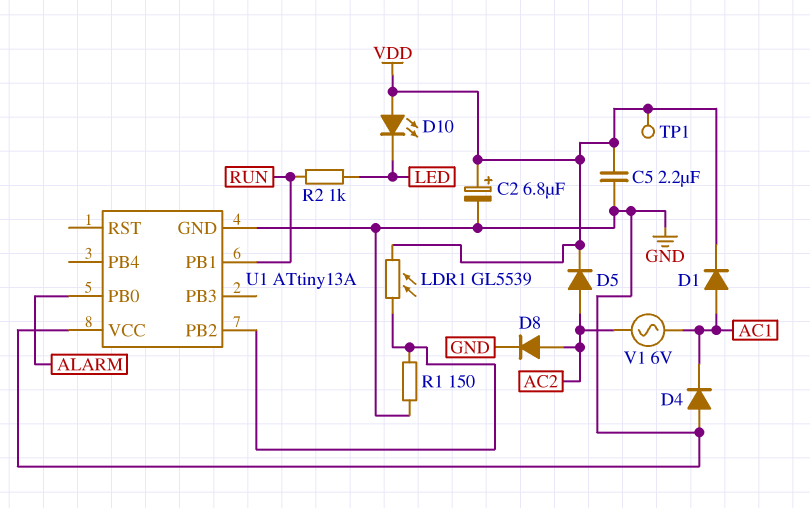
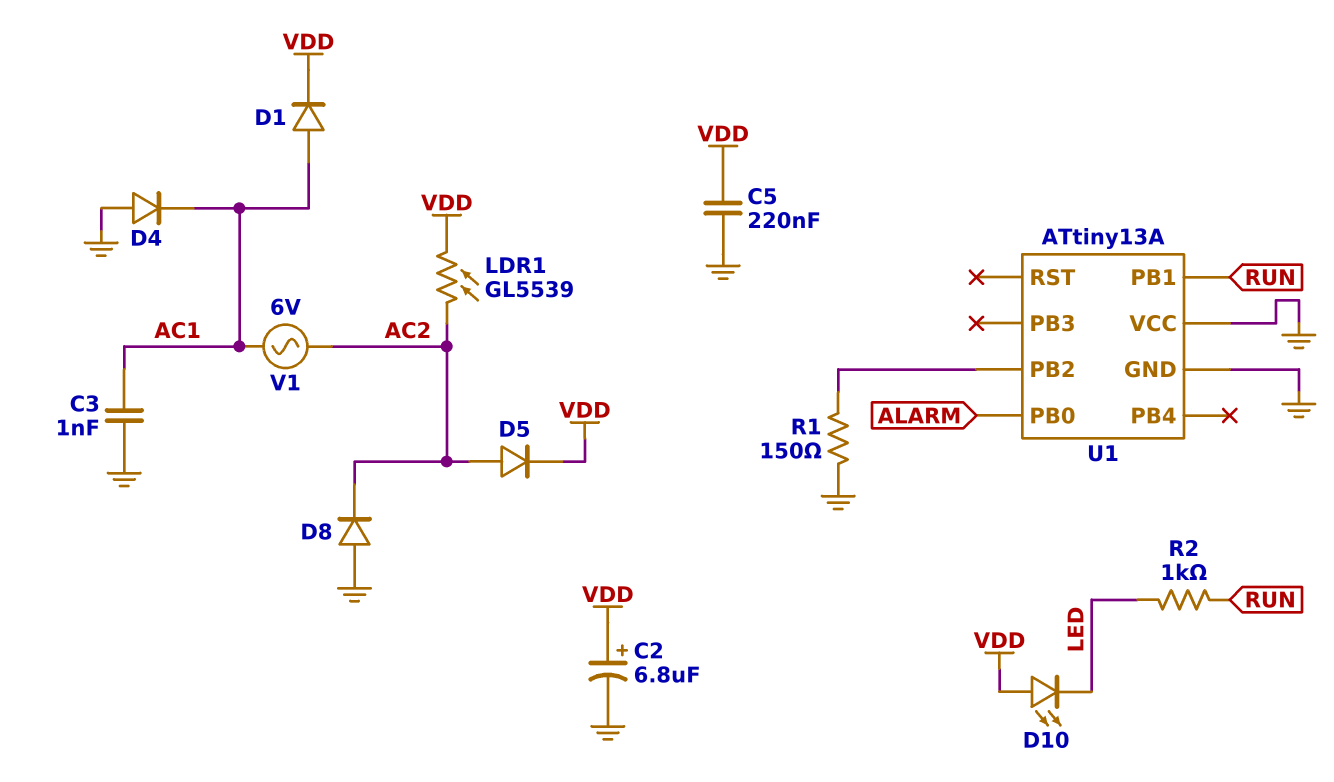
C3: none -> 1nF (AC1, GND)
C5: 2.2uF (GND, VDD) -> 220nF (GND, VDD)
D8: diode (A AC2, K GND) -> diode (A GND, K AC2)
LDR1: GL5539 (U1/PB2, VDD) -> GL5539 (AC2, VDD)
TP1: test point (VDD) -> none

